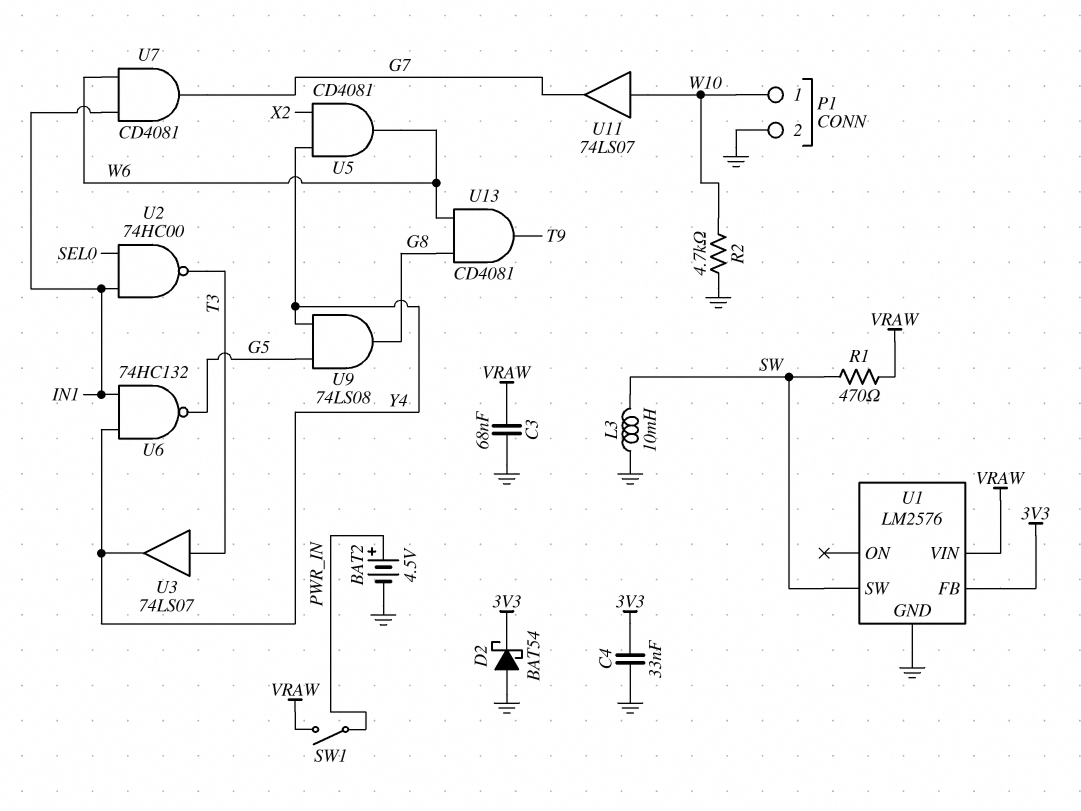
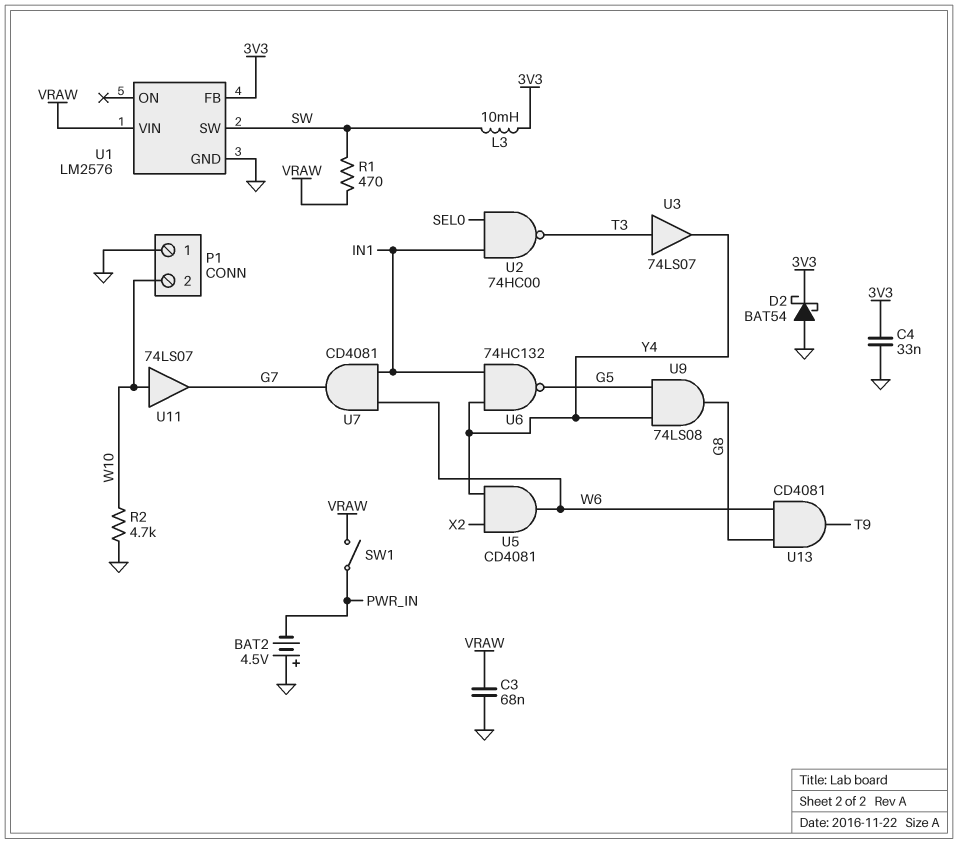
BAT2: 4.5V (plus PWR_IN, minus GND) -> 4.5V (plus GND, minus PWR_IN)
L3: 10mH (GND, SW) -> 10mH (3V3, SW)
P1 pin 1: W10 -> GND
P1 pin 2: GND -> W10

